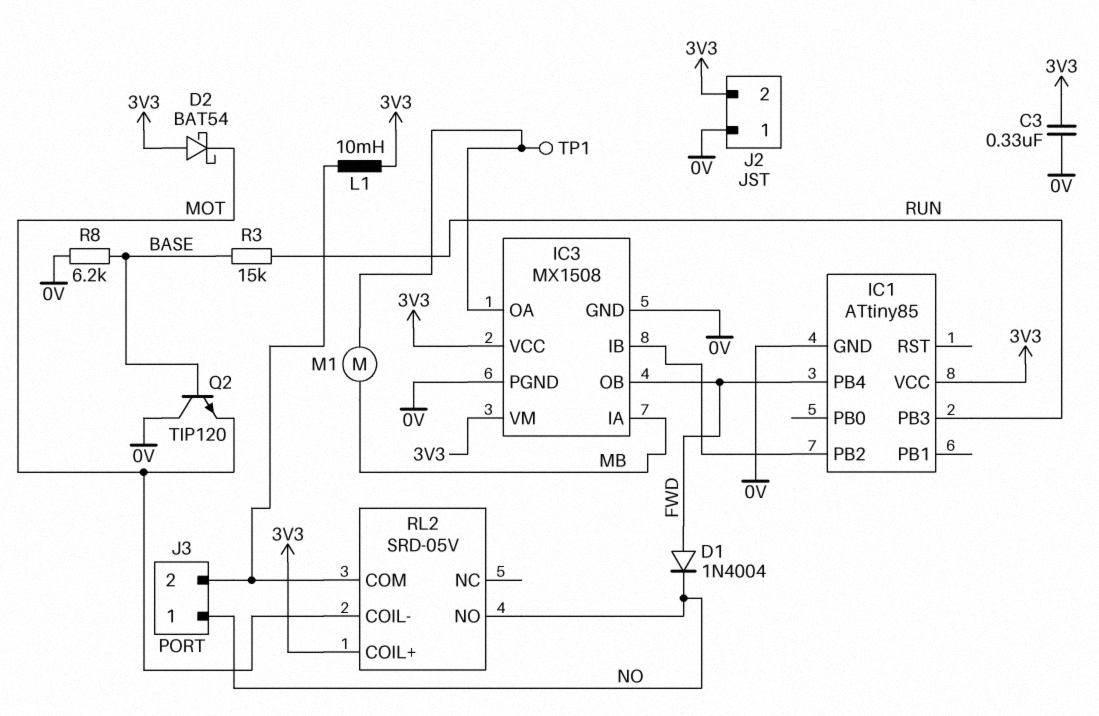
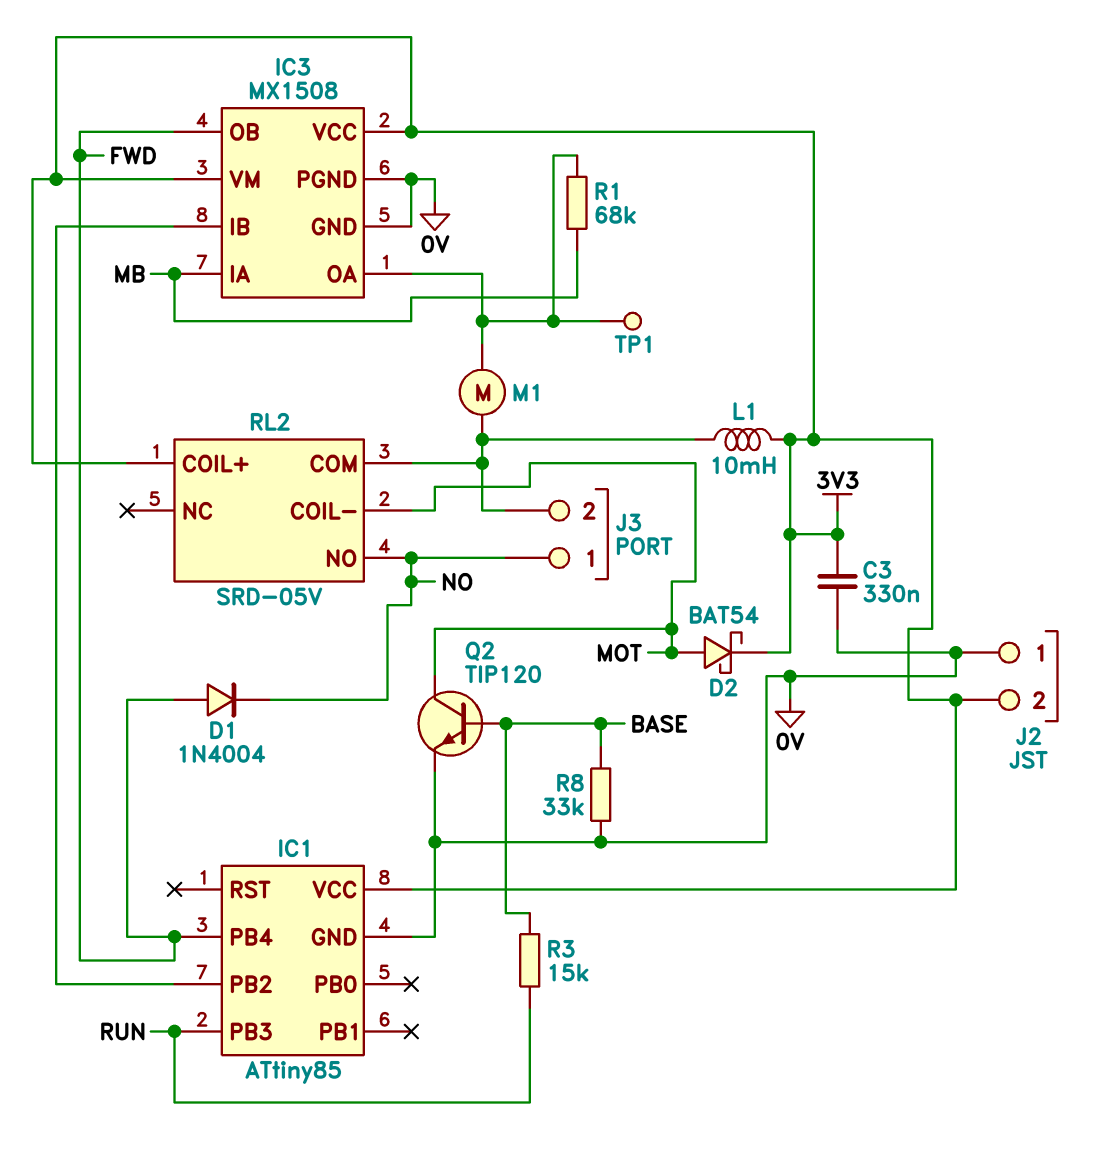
D2: schottky BAT54 (A 3V3, K MOT) -> schottky BAT54 (A MOT, K 3V3)
M1: motor (IC3/OA, MB) -> motor (IC3/OA, J3/2)
Q2: NPN TIP120 (B BASE, C 0V, E MOT) -> NPN TIP120 (B BASE, C MOT, E 0V)
R1: none -> 68k (IC3/OA, MB)
R8: 6.2k (0V, BASE) -> 33k (0V, BASE)

